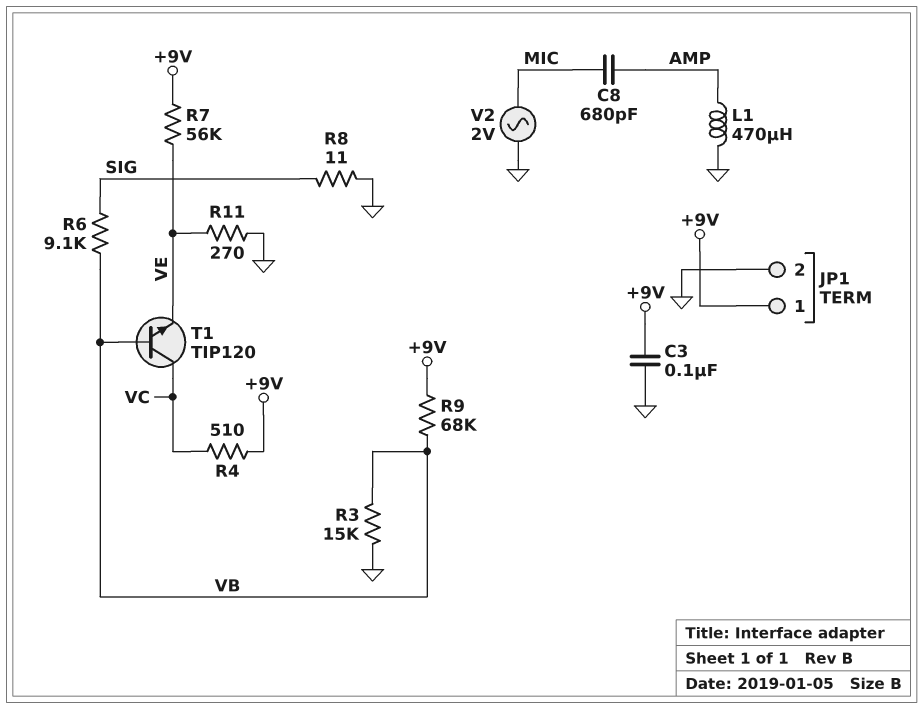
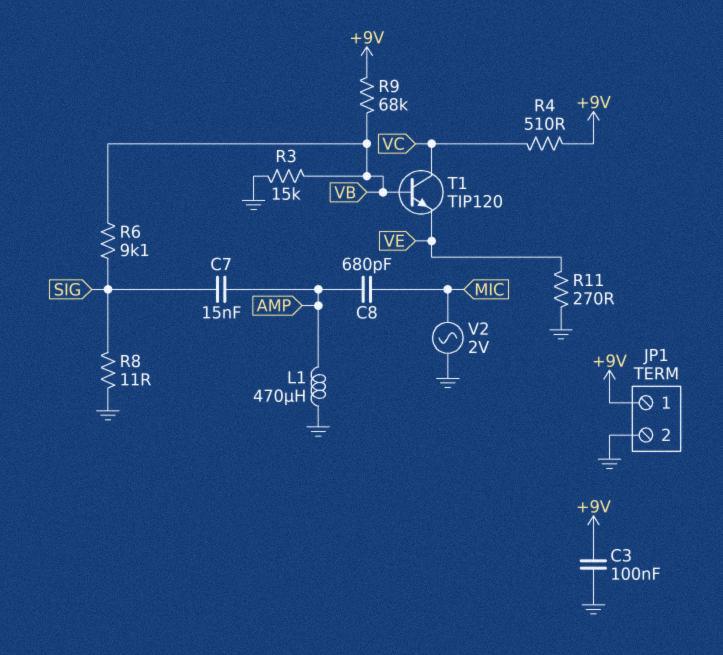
C7: none -> 15nF (AMP, SIG)
R7: 56k (+9V, VE) -> none

